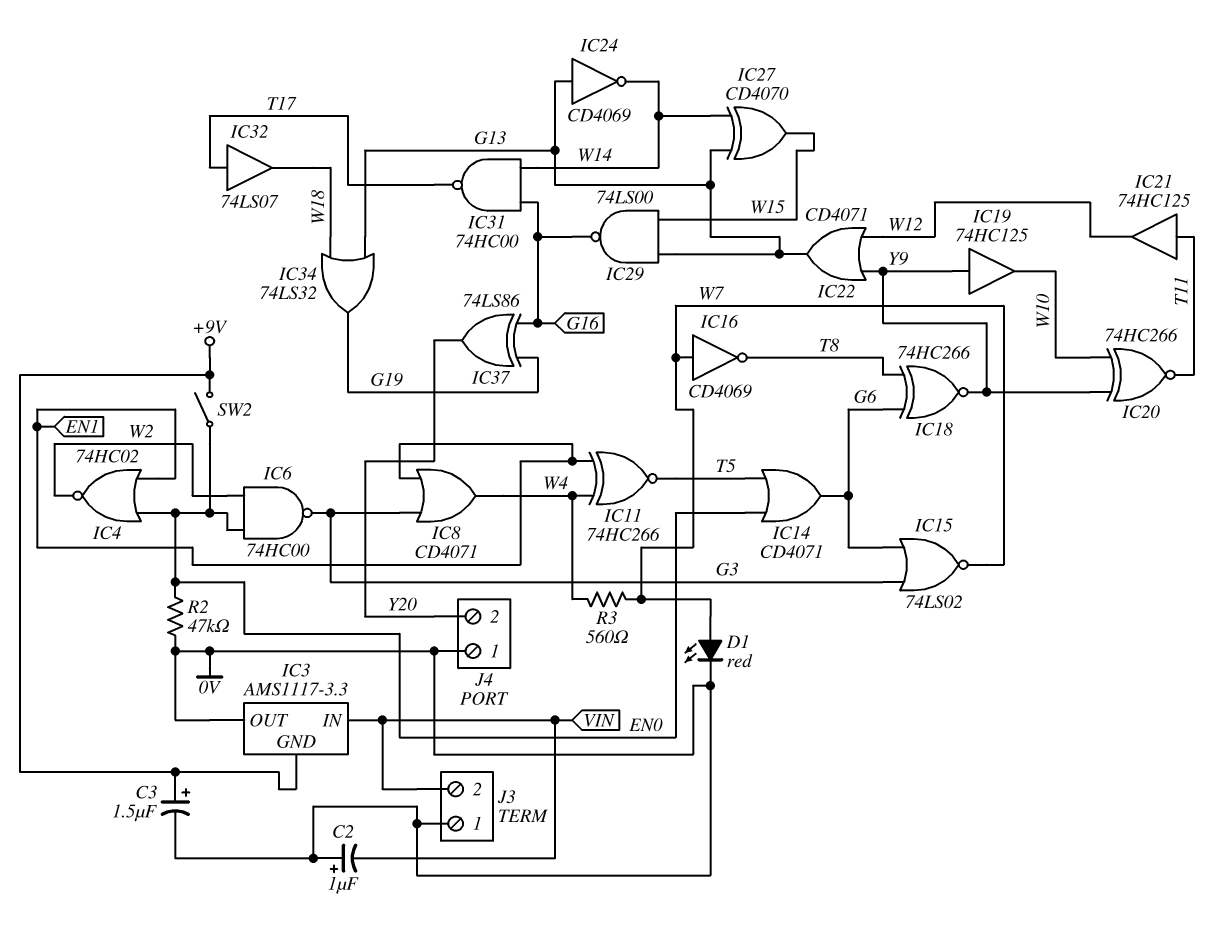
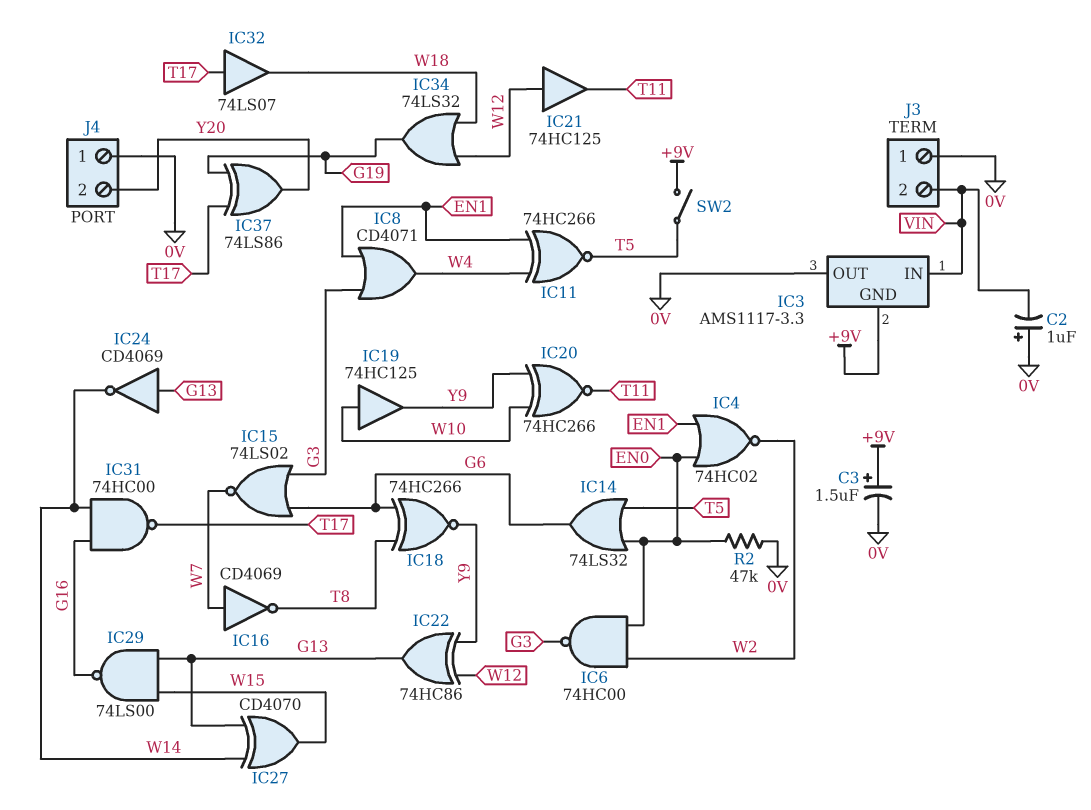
D1: LED red (A W7, K 0V) -> none
IC14: OR CD4071 (in EN0, in T5, out G6) -> OR 74LS32 (in EN0, in T5, out G6)
IC19: buffer 74HC125 (in Y9, out W10) -> buffer 74HC125 (in W10, out Y9)
IC21: buffer 74HC125 (in T11, out W12) -> buffer 74HC125 (in W12, out T11)
IC22: OR CD4071 (in W12, in Y9, out G13) -> XOR 74HC86 (in W12, in Y9, out G13)
IC34: OR 74LS32 (in G13, in W18, out G19) -> OR 74LS32 (in W12, in W18, out G19)
IC37: XOR 74LS86 (in G16, in G19, out Y20) -> XOR 74LS86 (in G19, in T17, out Y20)
R3: 560 (W4, W7) -> none
SW2: switch (+9V, EN0) -> switch (+9V, T5)

